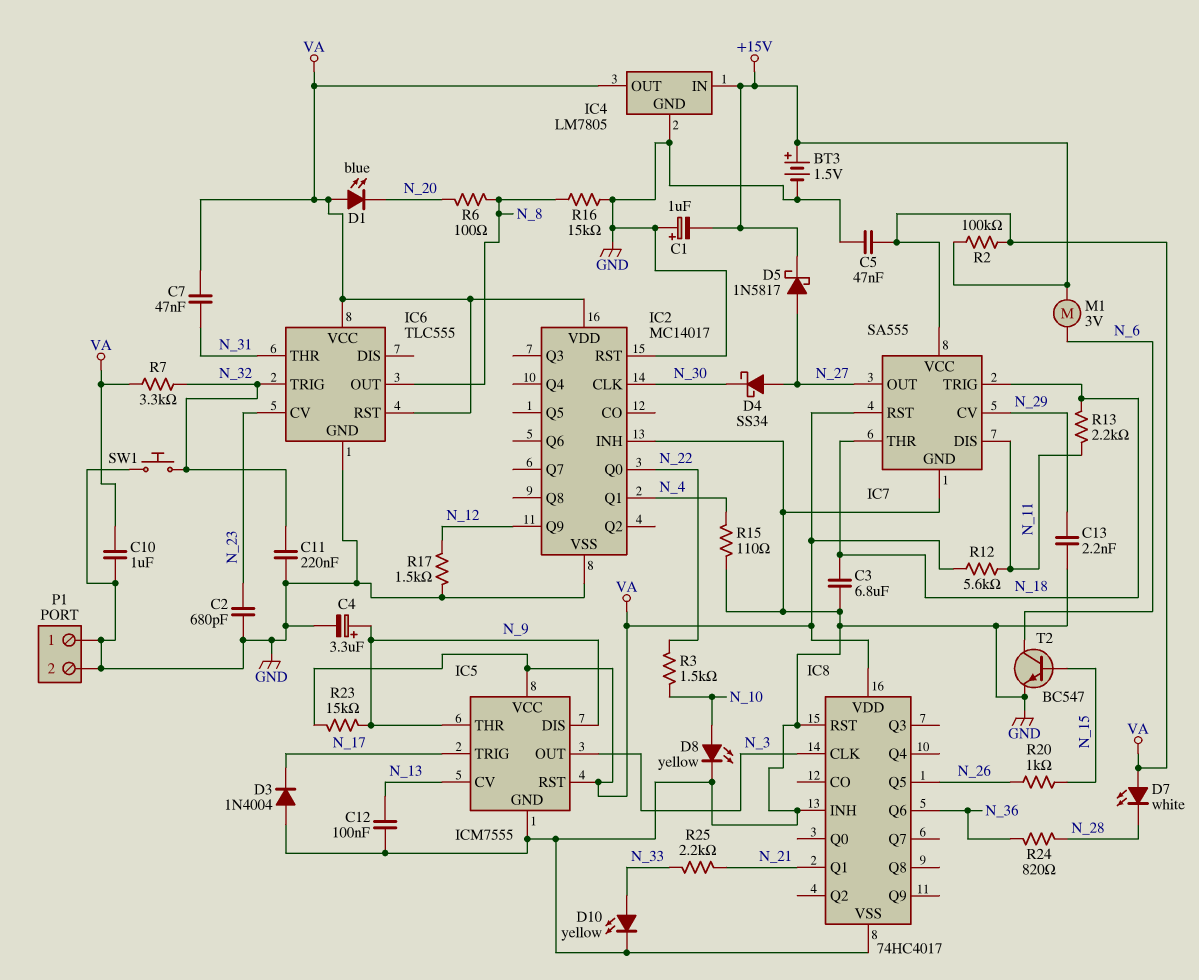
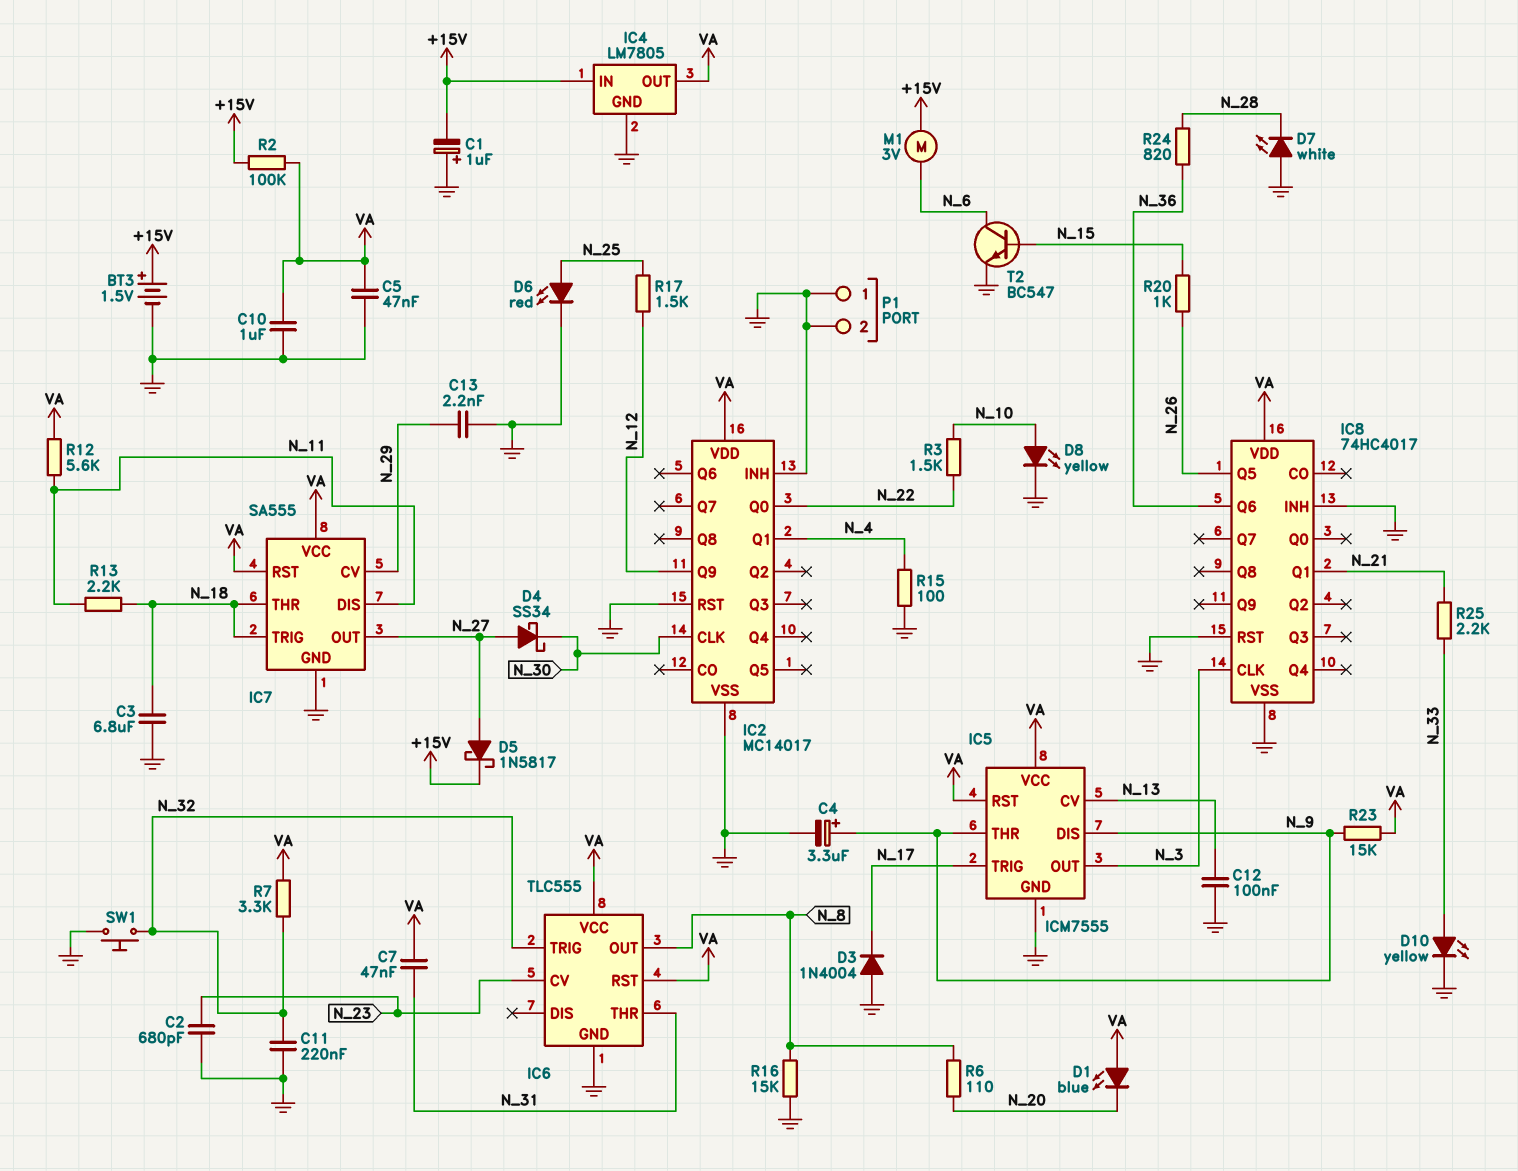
D6: none -> LED red (A N_25, K GND)
D7: LED white (A VA, K N_28) -> LED white (A GND, K N_28)
R6: 100 (N_8, N_20) -> 110 (N_8, N_20)
R15: 110 (GND, N_4) -> 100 (GND, N_4)
R17: 1.5k (GND, N_12) -> 1.5k (N_12, N_25)

